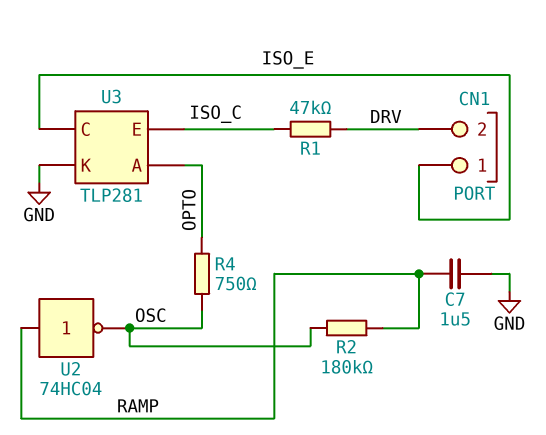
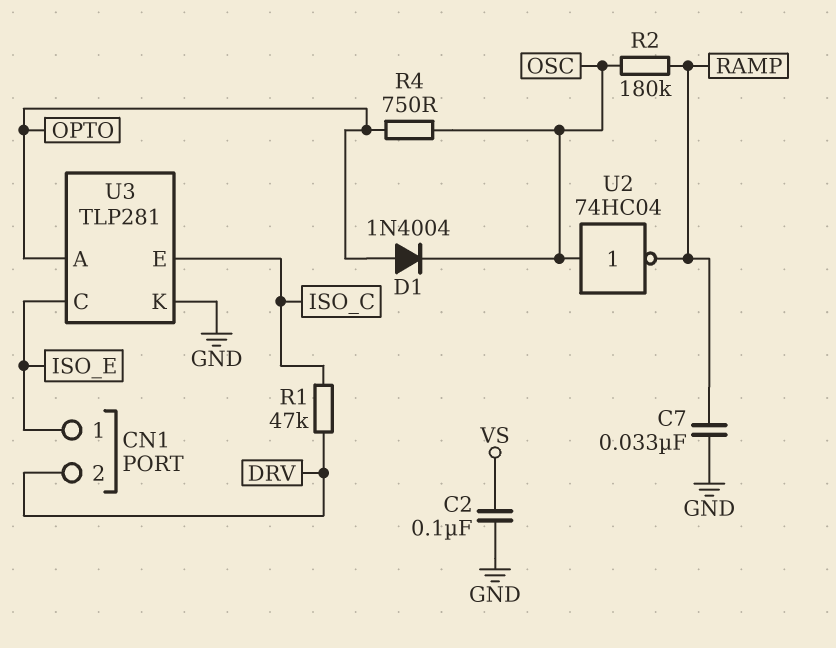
C2: none -> 100nF (GND, VS)
C7: 1.5uF (GND, RAMP) -> 33nF (GND, RAMP)
D1: none -> diode 1N4004 (A OPTO, K OSC)
U2: NOT 74HC04 (in RAMP, out OSC) -> NOT 74HC04 (in OSC, out RAMP)

